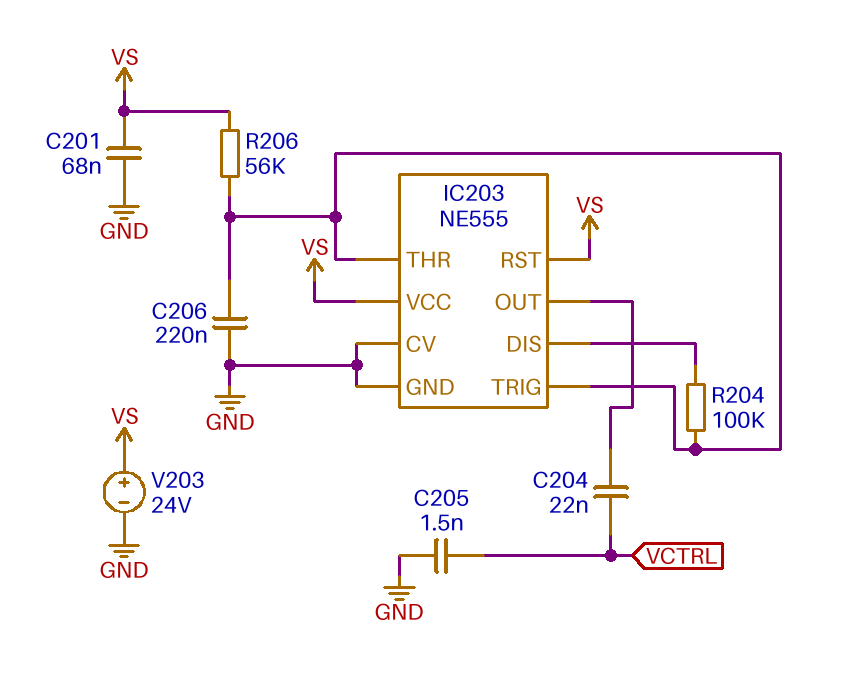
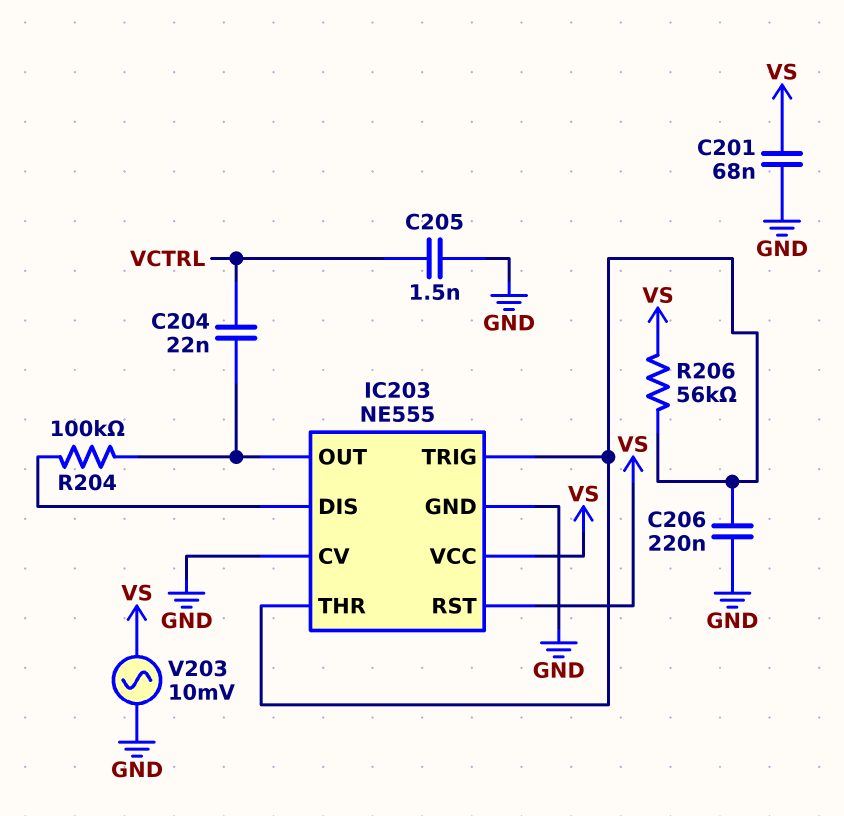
R204: 100k (IC203/DIS, IC203/THR) -> 100k (IC203/DIS, IC203/OUT)
V203: 24V (plus VS, minus GND) -> AC 10mV (GND, VS)

